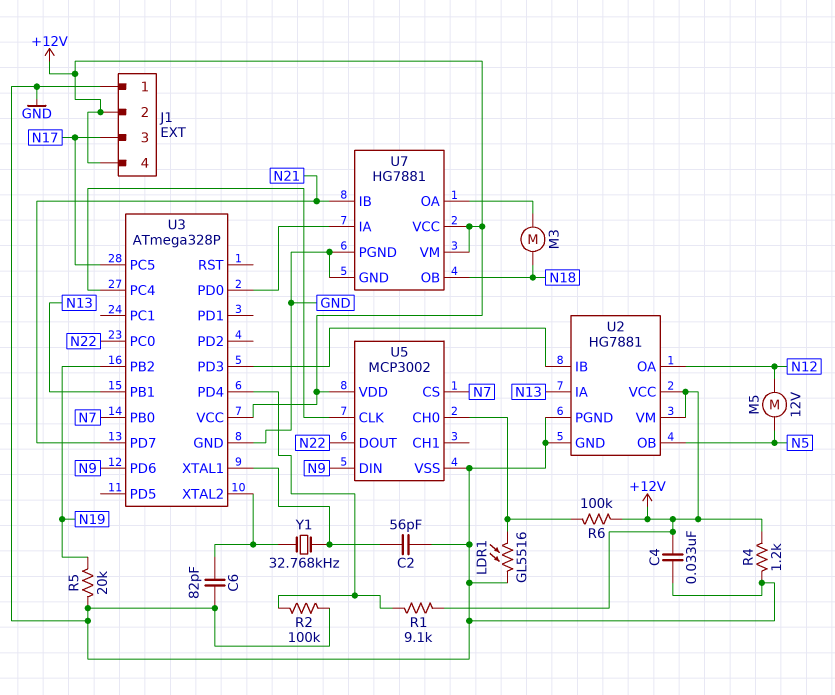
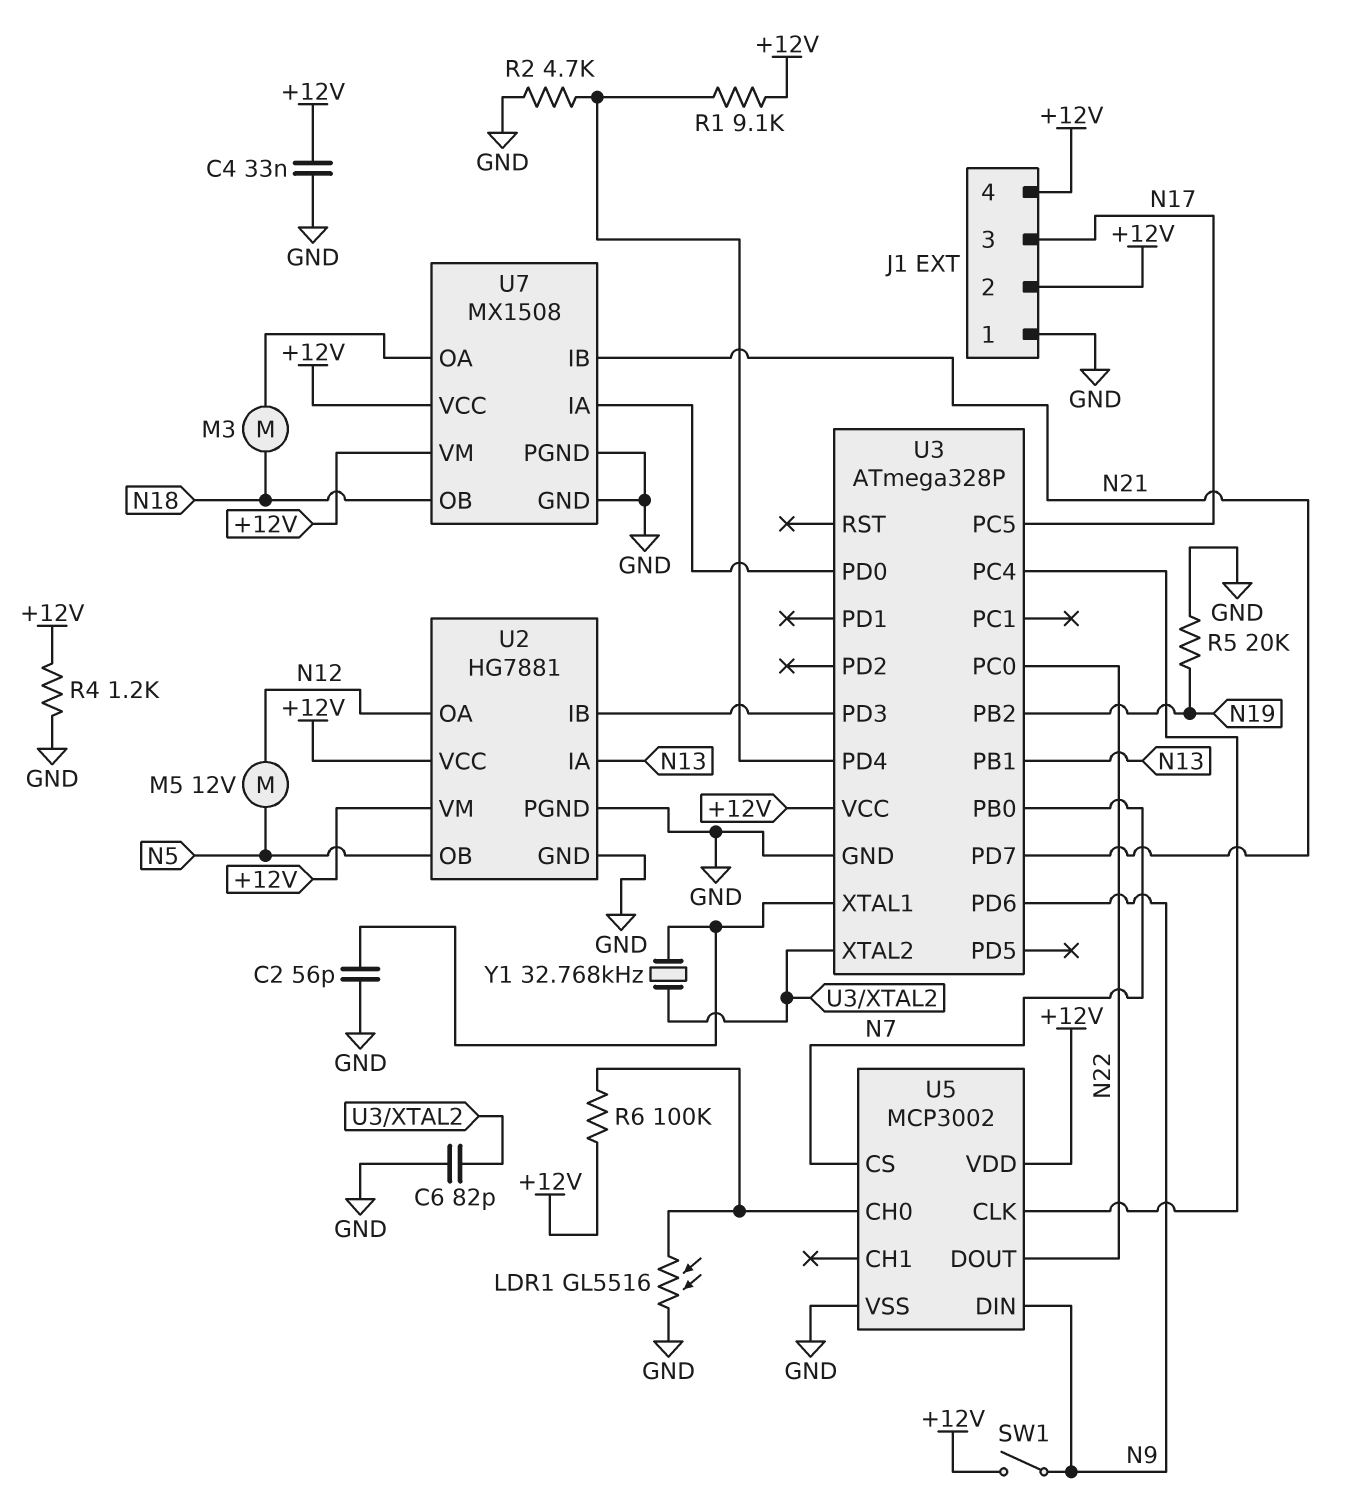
R2: 100k (GND, U3/PD4) -> 4.7k (GND, U3/PD4)
SW1: none -> switch (+12V, N9)
U7: HG7881 -> MX1508

